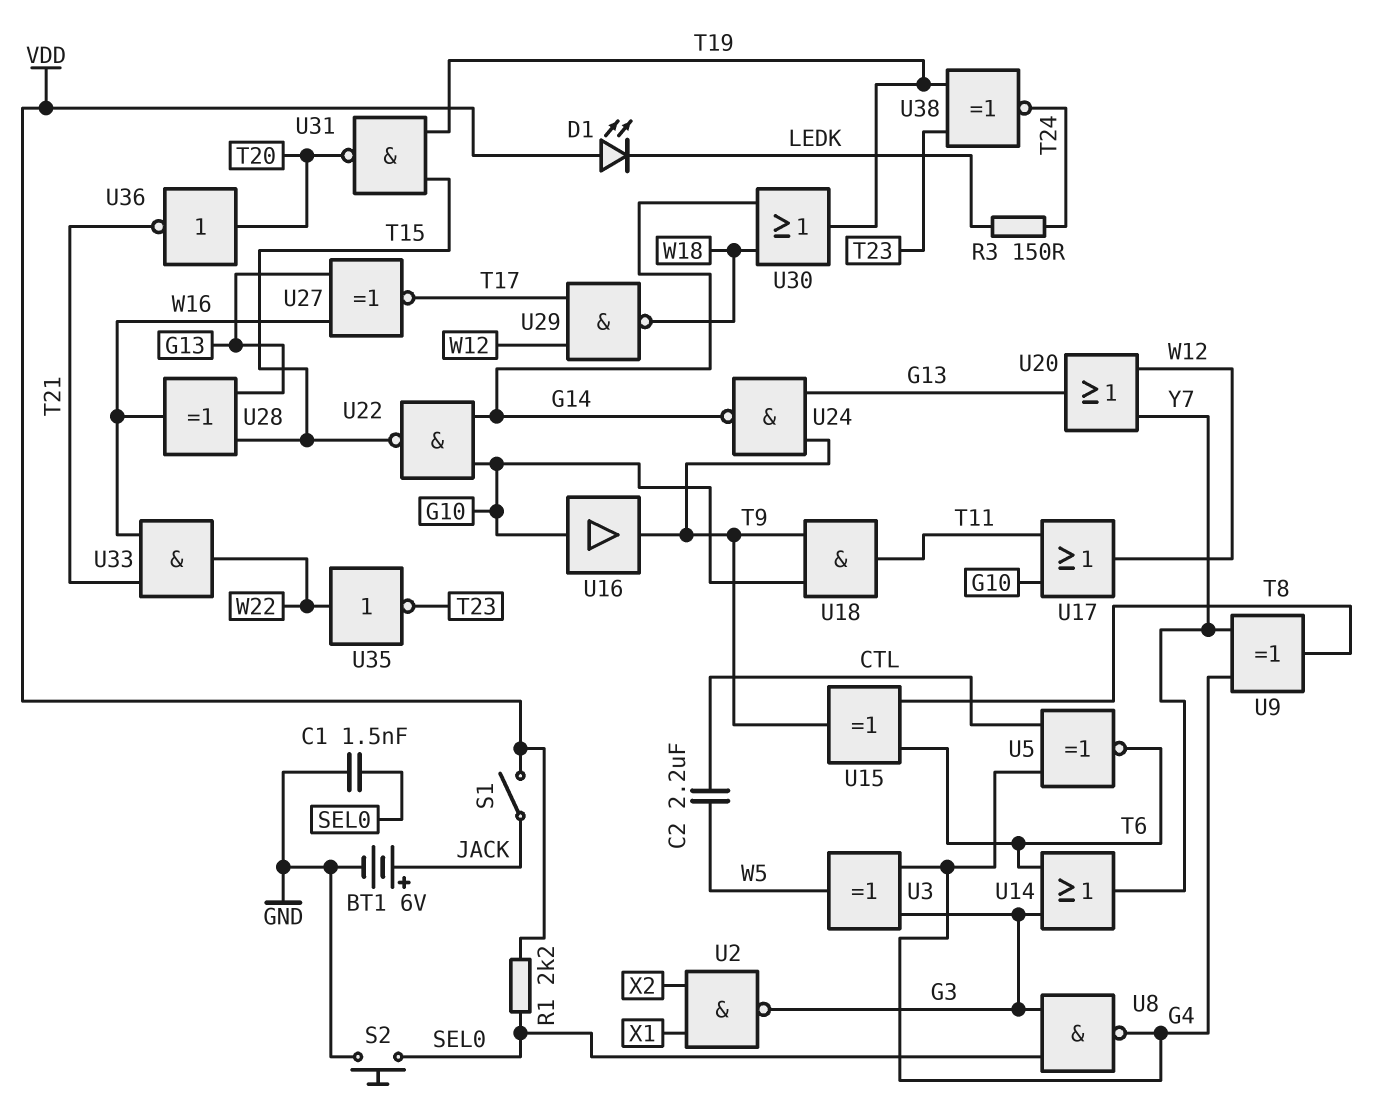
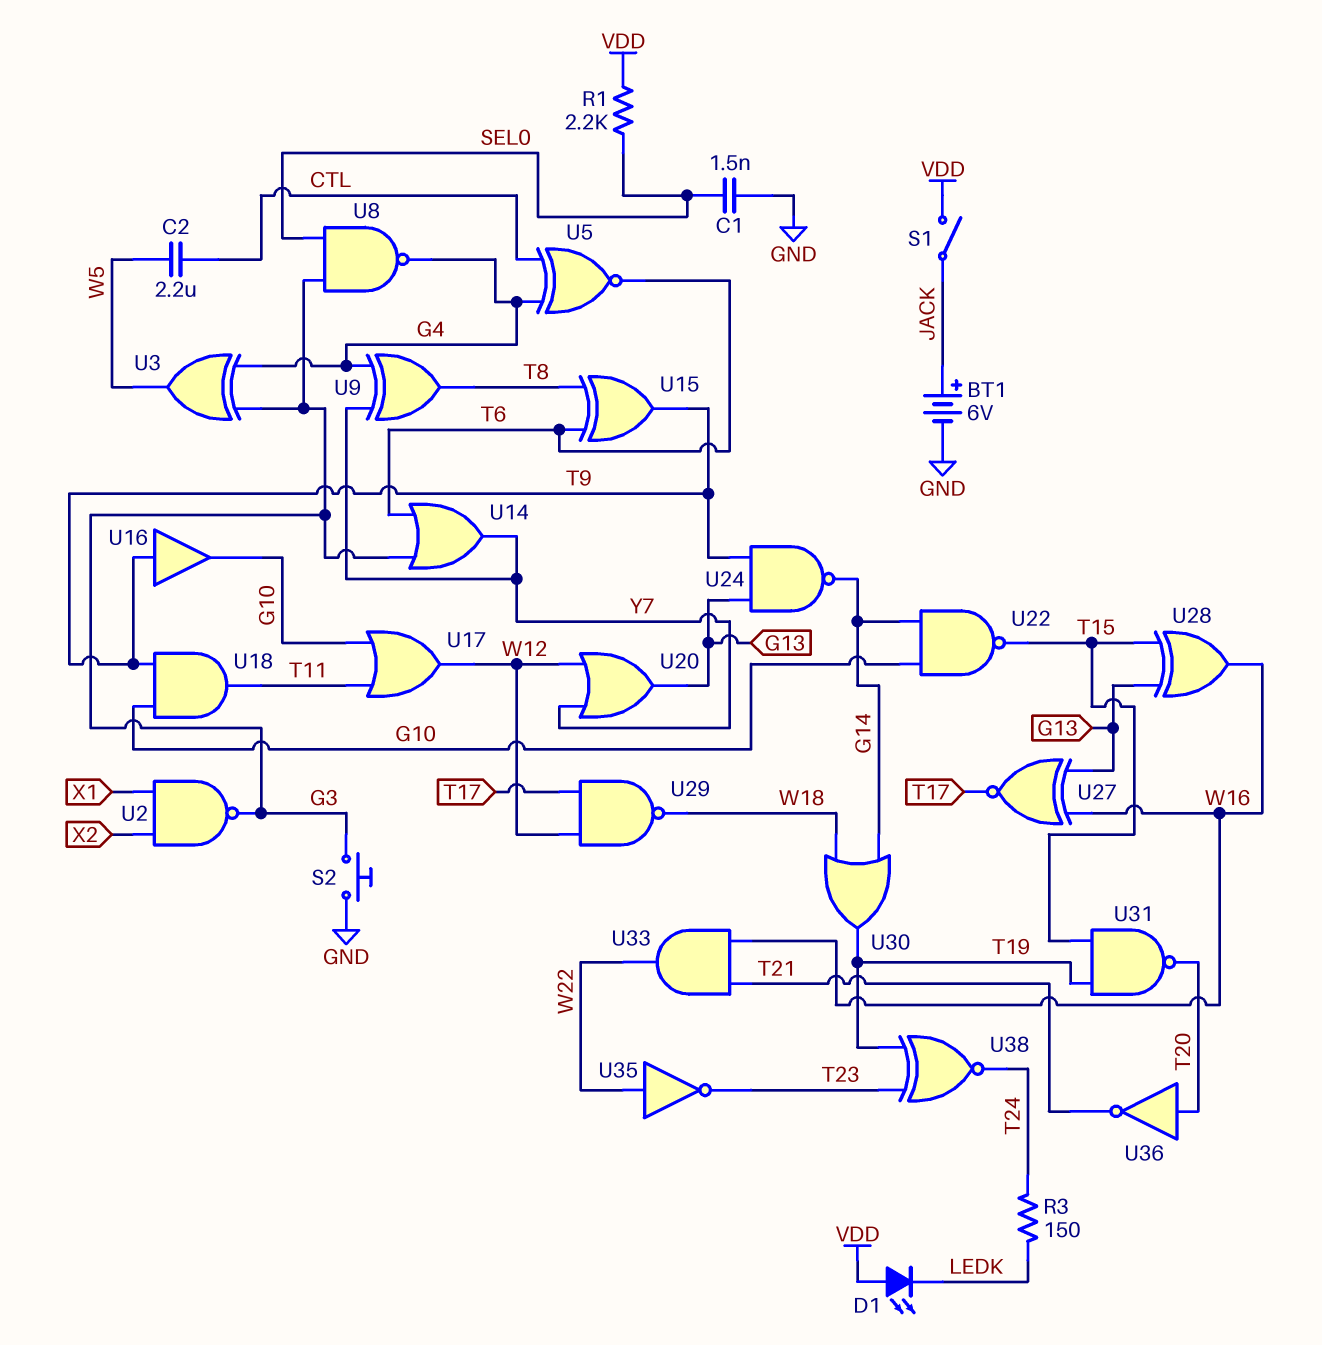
S2: button (GND, SEL0) -> button (G3, GND)
U16: buffer (in G10, out T9) -> buffer (in T9, out G10)

